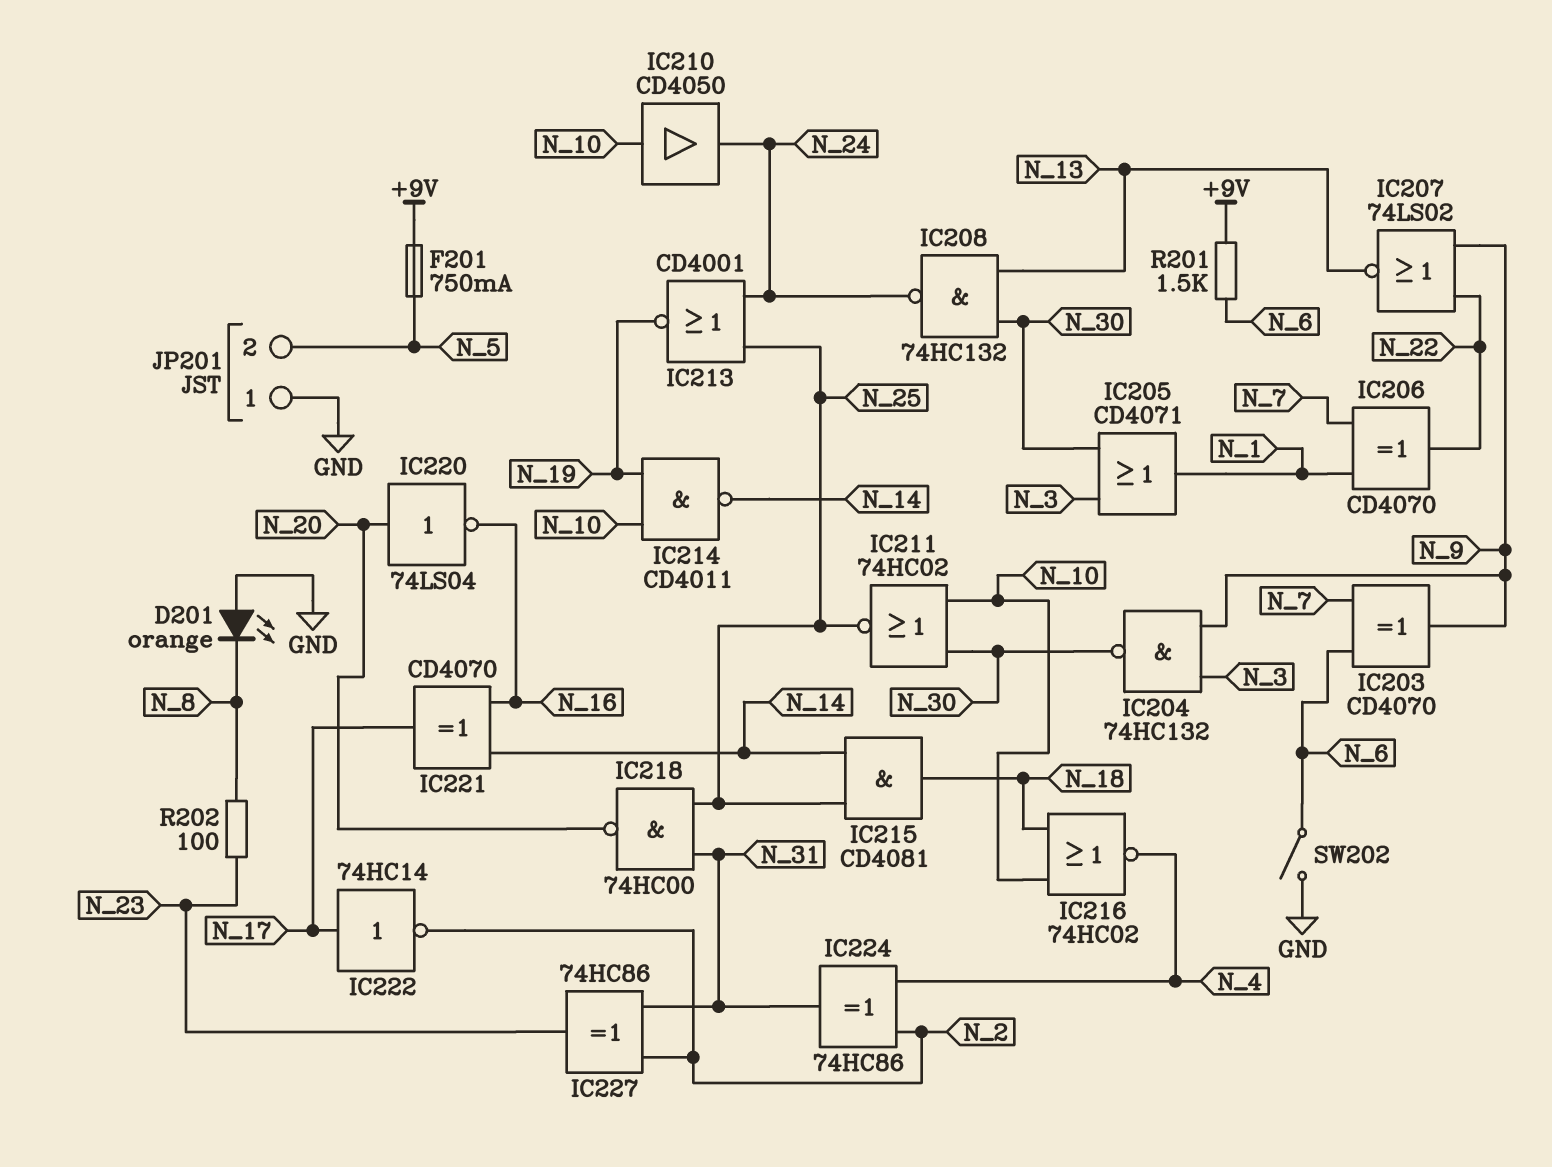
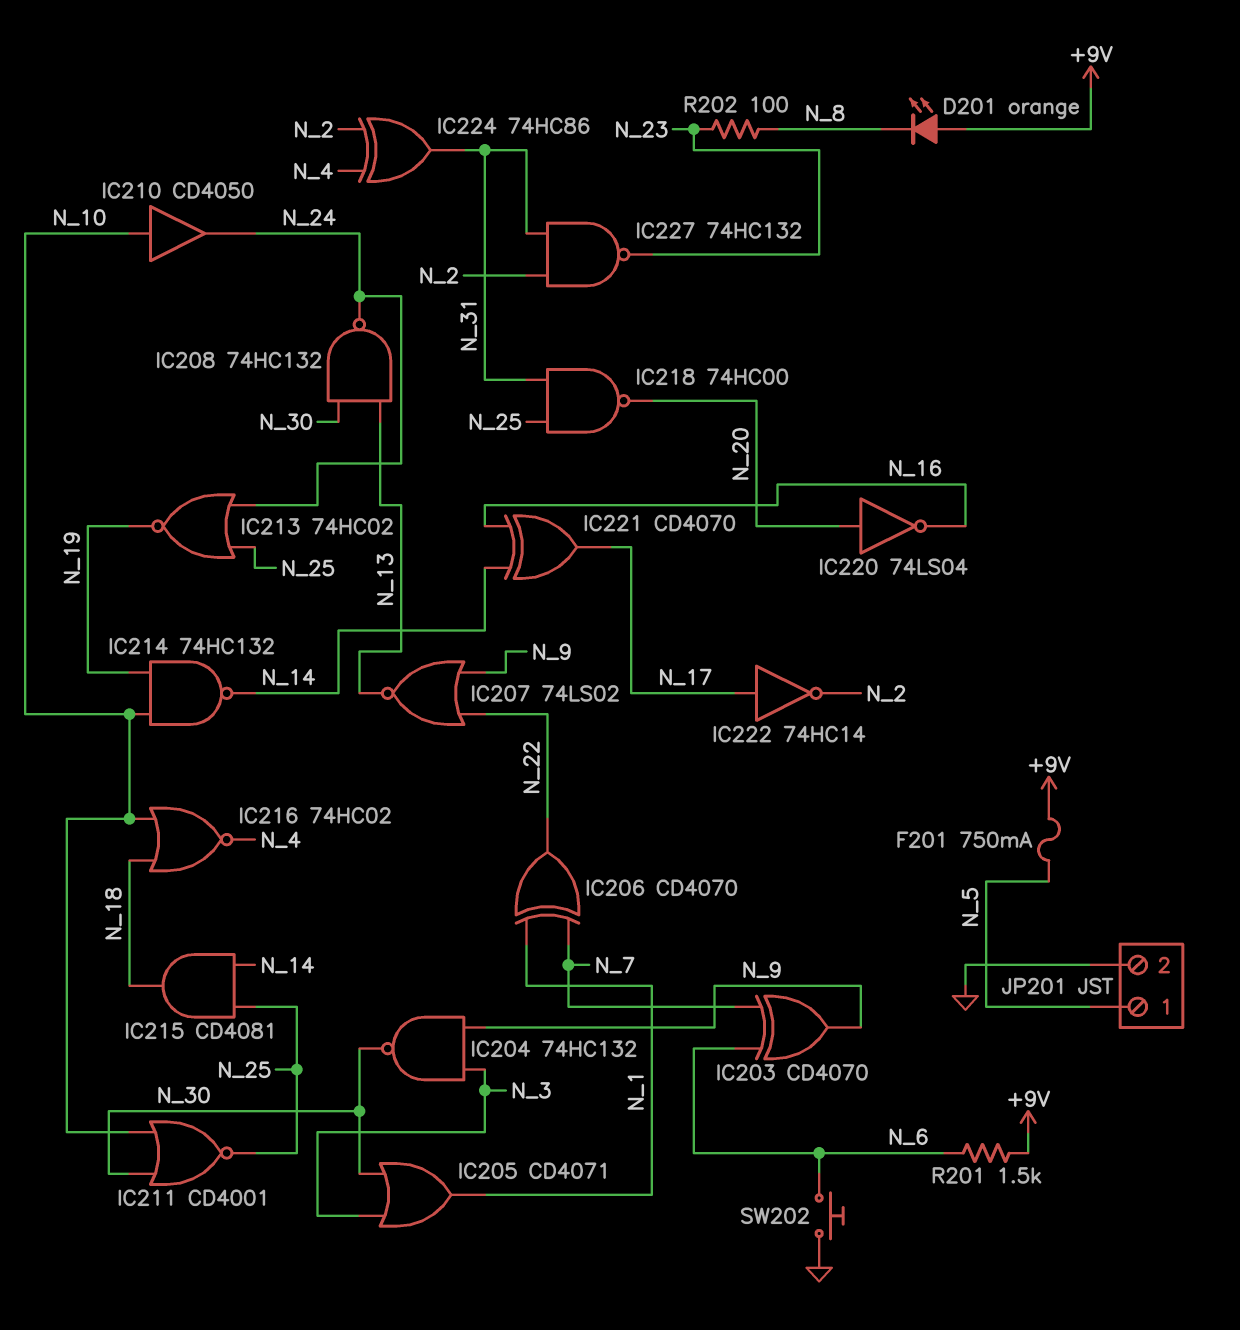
D201: LED orange (A GND, K N_8) -> LED orange (A +9V, K N_8)
IC211: NOR 74HC02 (in N_10, in N_30, out N_25) -> NOR CD4001 (in N_10, in N_30, out N_25)
IC213: NOR CD4001 (in N_24, in N_25, out N_19) -> NOR 74HC02 (in N_24, in N_25, out N_19)
IC214: NAND CD4011 (in N_10, in N_19, out N_14) -> NAND 74HC132 (in N_10, in N_19, out N_14)
IC227: XOR 74HC86 (in N_2, in N_31, out N_23) -> NAND 74HC132 (in N_2, in N_31, out N_23)
JP201 pin 1: GND -> N_5
JP201 pin 2: N_5 -> GND
SW202: switch (GND, N_6) -> button (GND, N_6)

